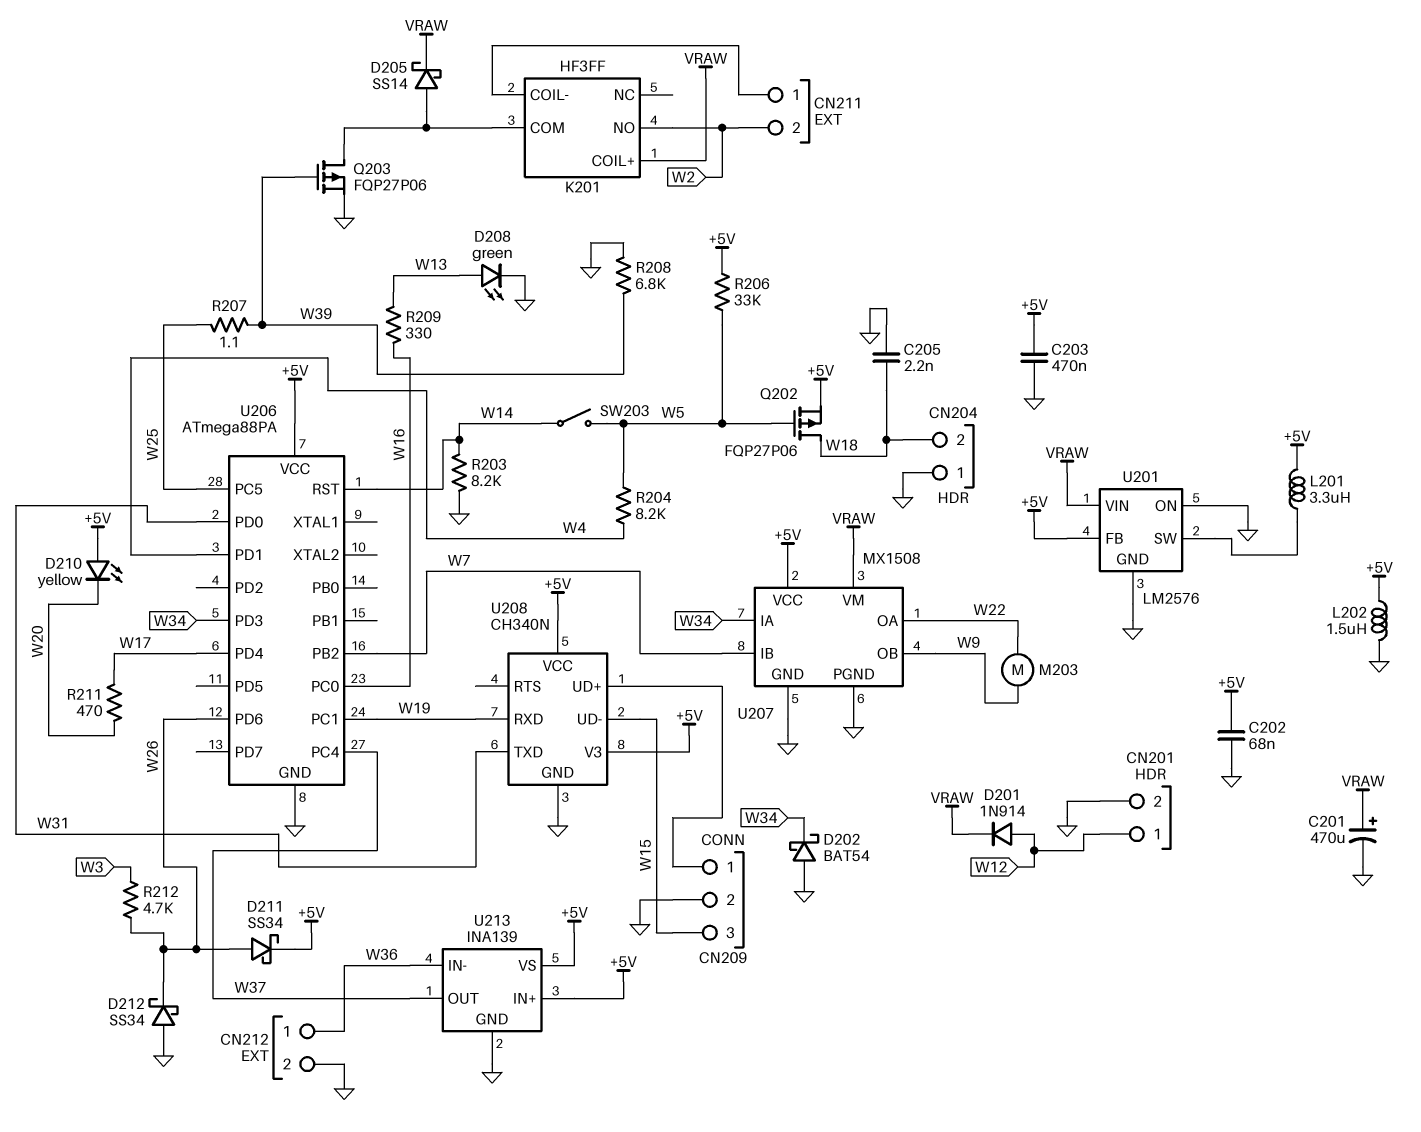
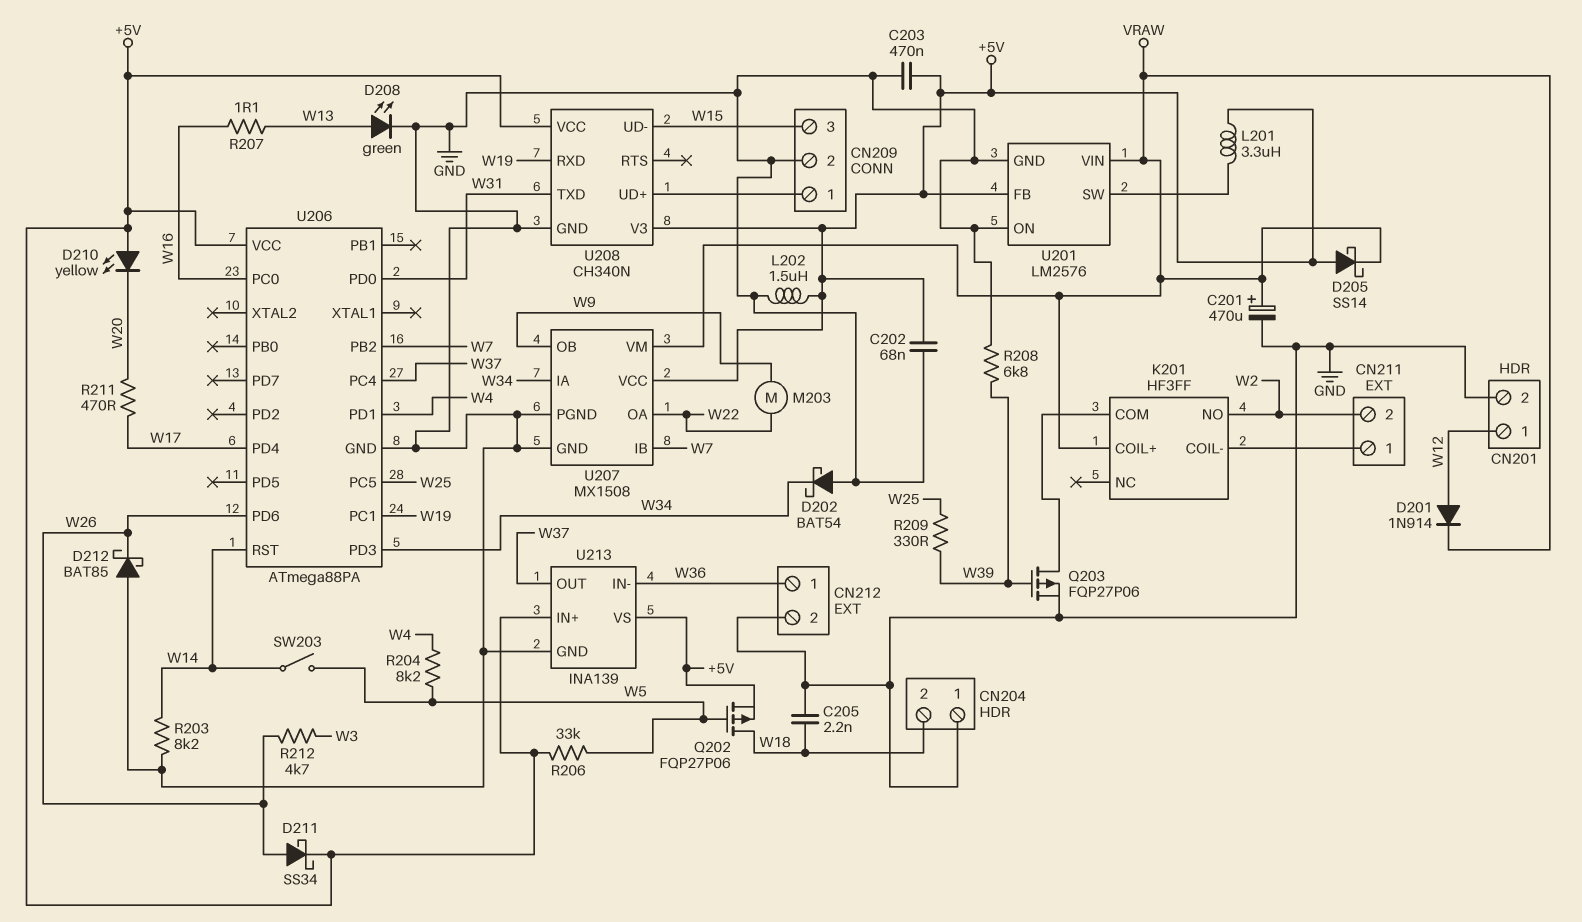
D205: schottky SS14 (A K201/COM, K VRAW) -> schottky SS14 (A +5V, K VRAW)
D212: schottky SS34 (A GND, K W26) -> schottky BAT85 (A GND, K W26)
R207: 1.1 (W25, W39) -> 1.1 (W13, W16)
R209: 330 (W13, W16) -> 330 (W25, W39)

